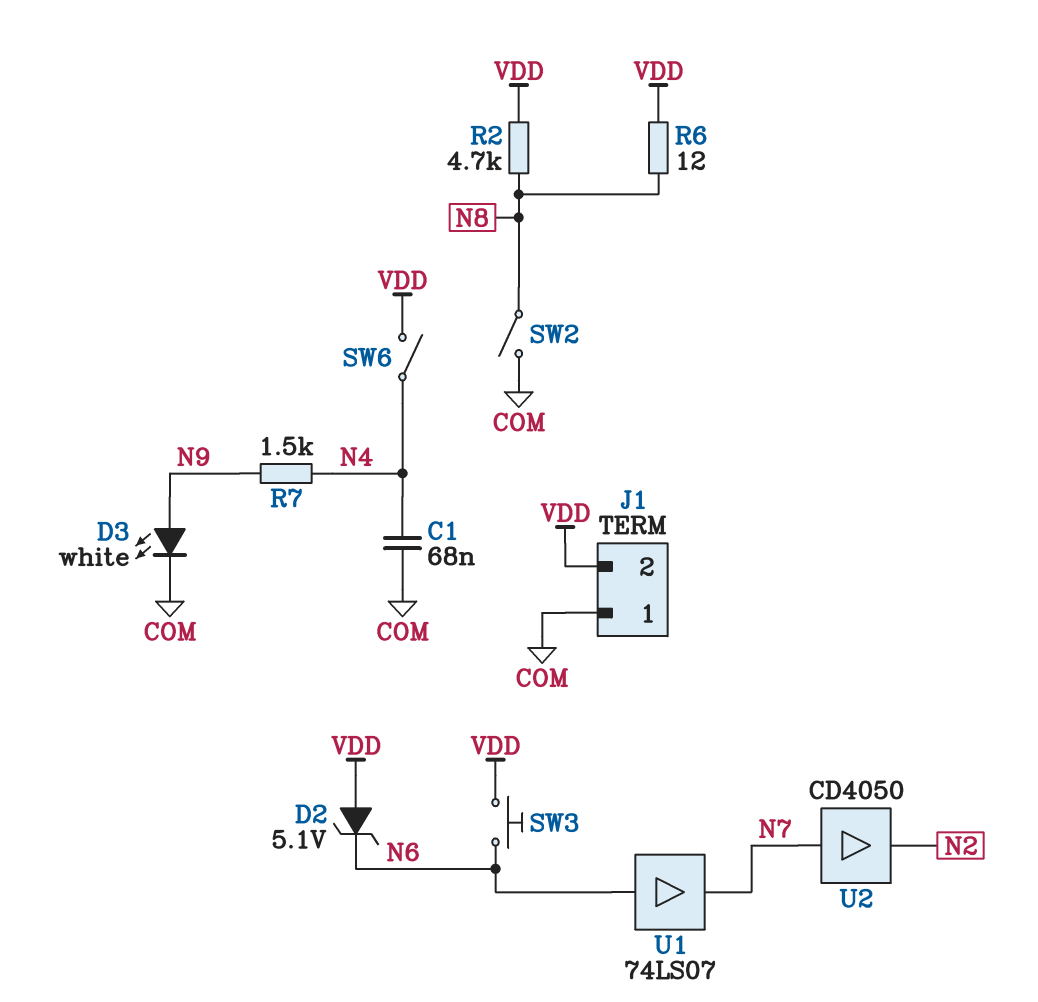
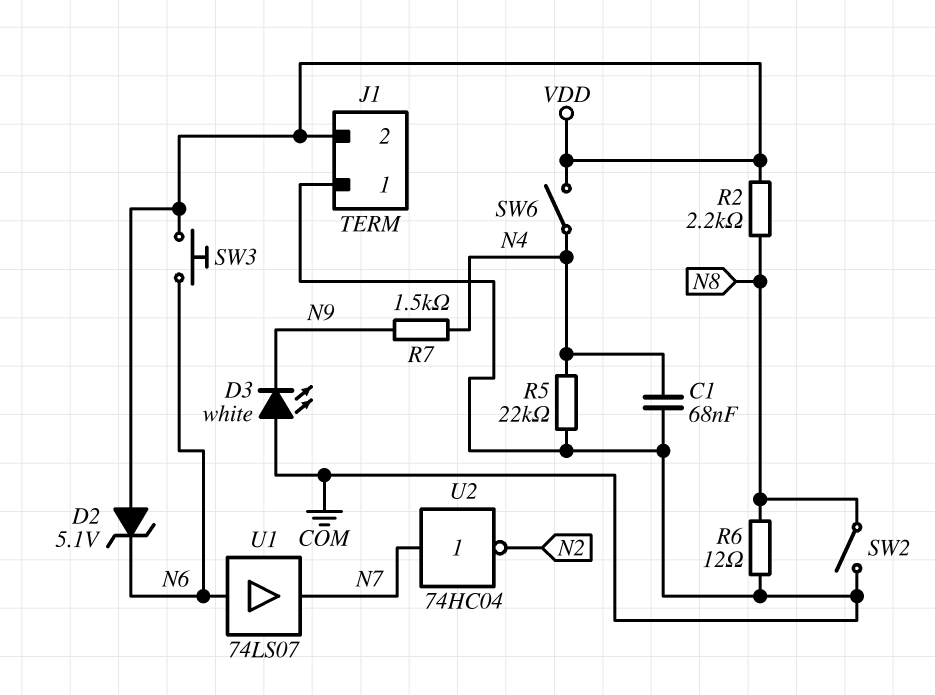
D3: LED white (A N9, K COM) -> LED white (A COM, K N9)
R2: 4.7k (N8, VDD) -> 2.2k (N8, VDD)
R5: none -> 22k (COM, N4)
R6: 12 (N8, VDD) -> 12 (COM, N8)
U2: buffer CD4050 (in N7, out N2) -> NOT 74HC04 (in N7, out N2)

